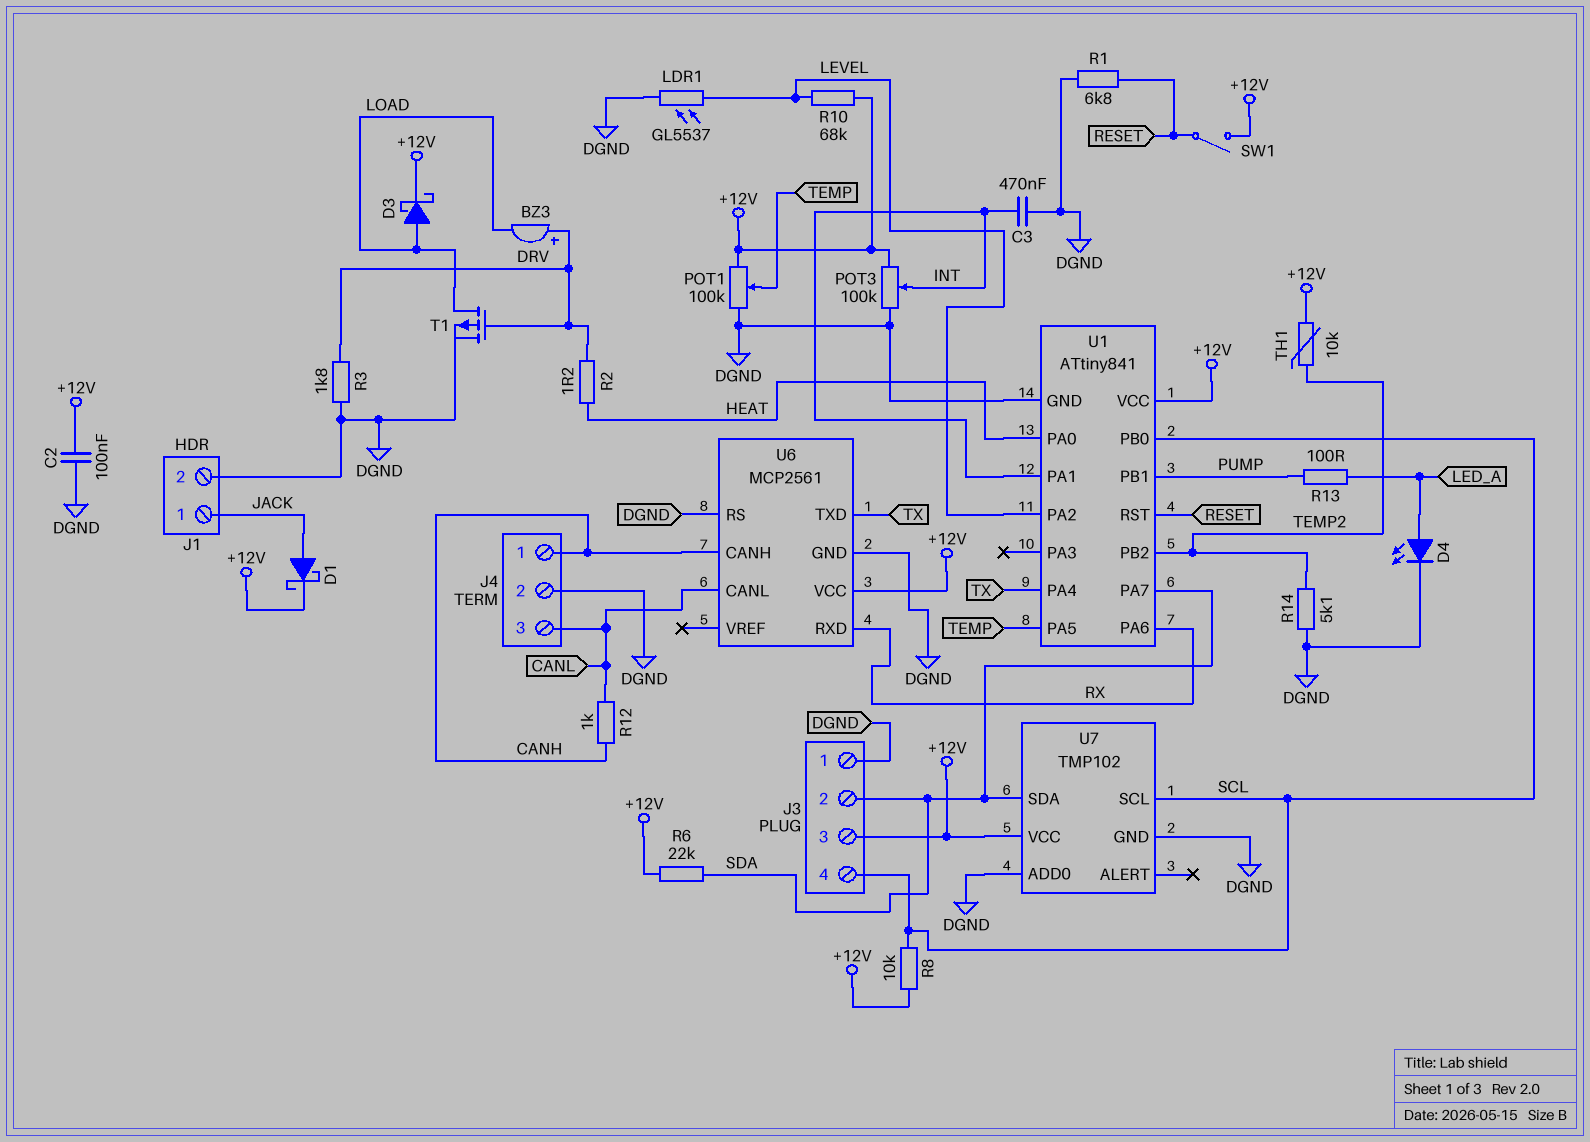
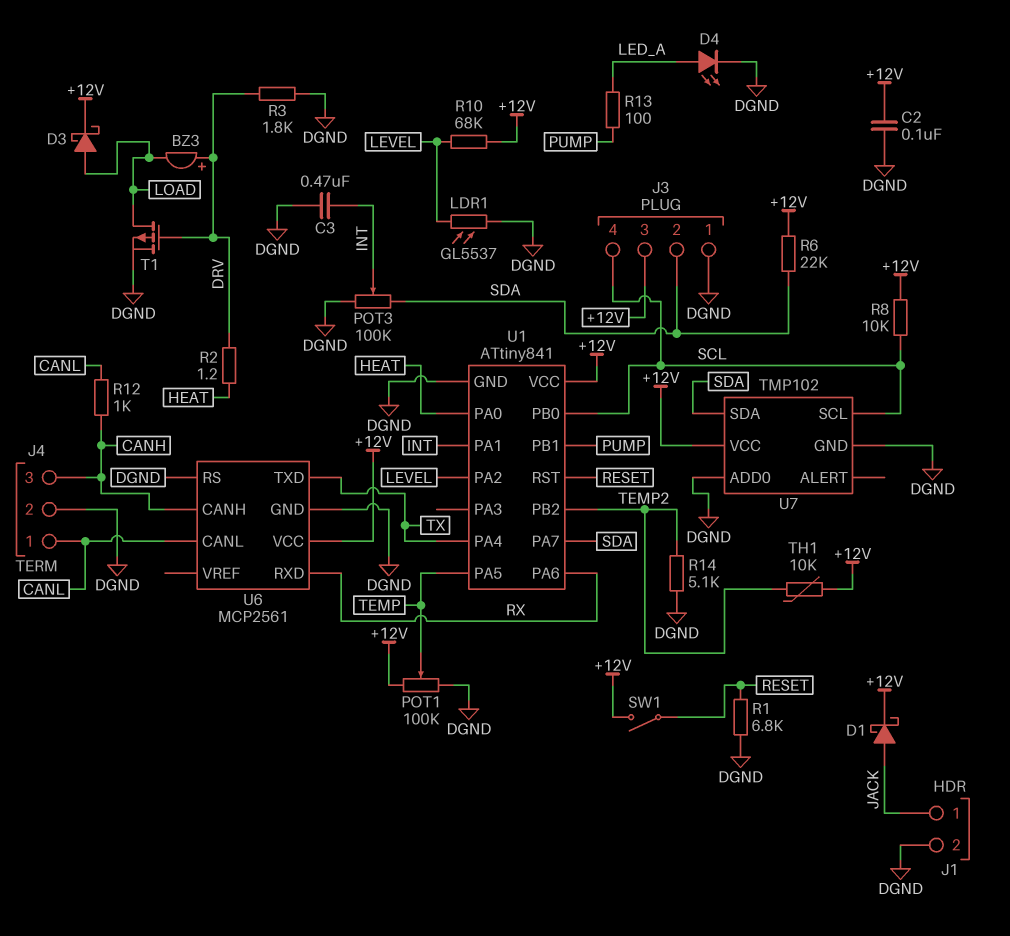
J4 pin 1: CANH -> CANL
J4 pin 3: CANL -> CANH
POT3: 100k (+12V, DGND, wiper INT) -> 100k (DGND, SDA, wiper INT)

